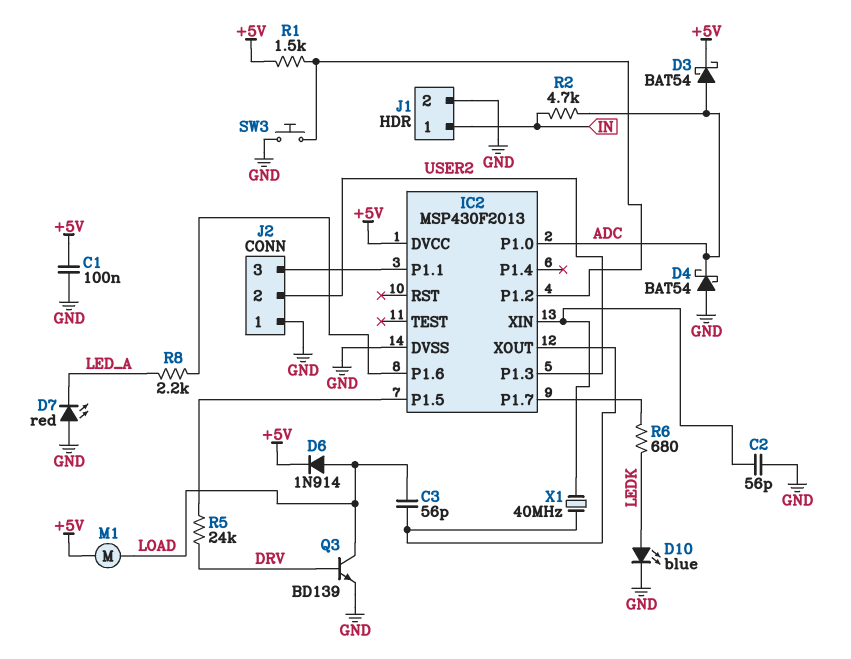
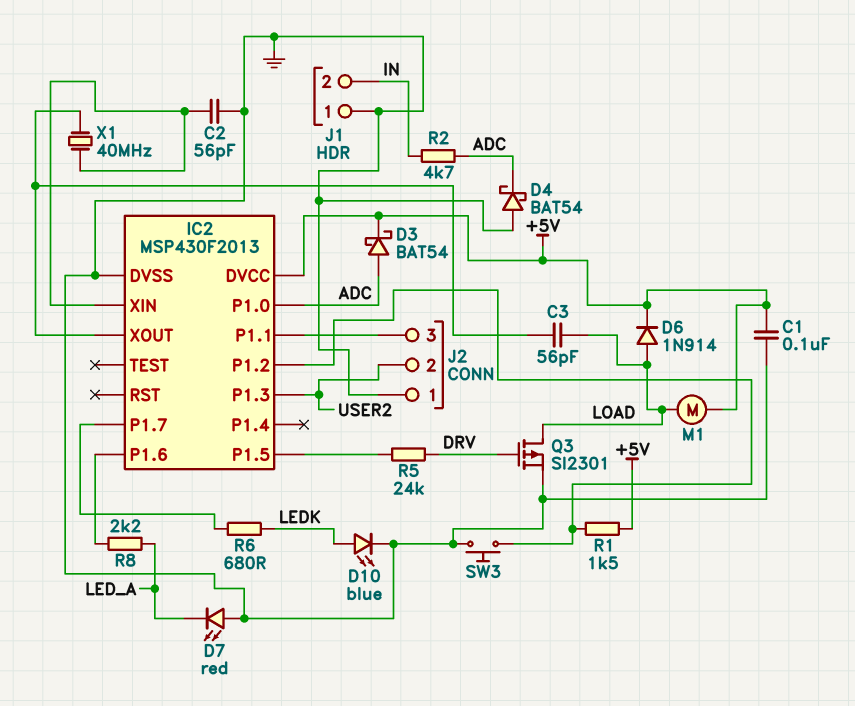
J1 pin 1: IN -> GND
J1 pin 2: GND -> IN
Q3: NPN BD139 (B DRV, C LOAD, E GND) -> PMOS SI2301 (G DRV, D LOAD, S GND)

